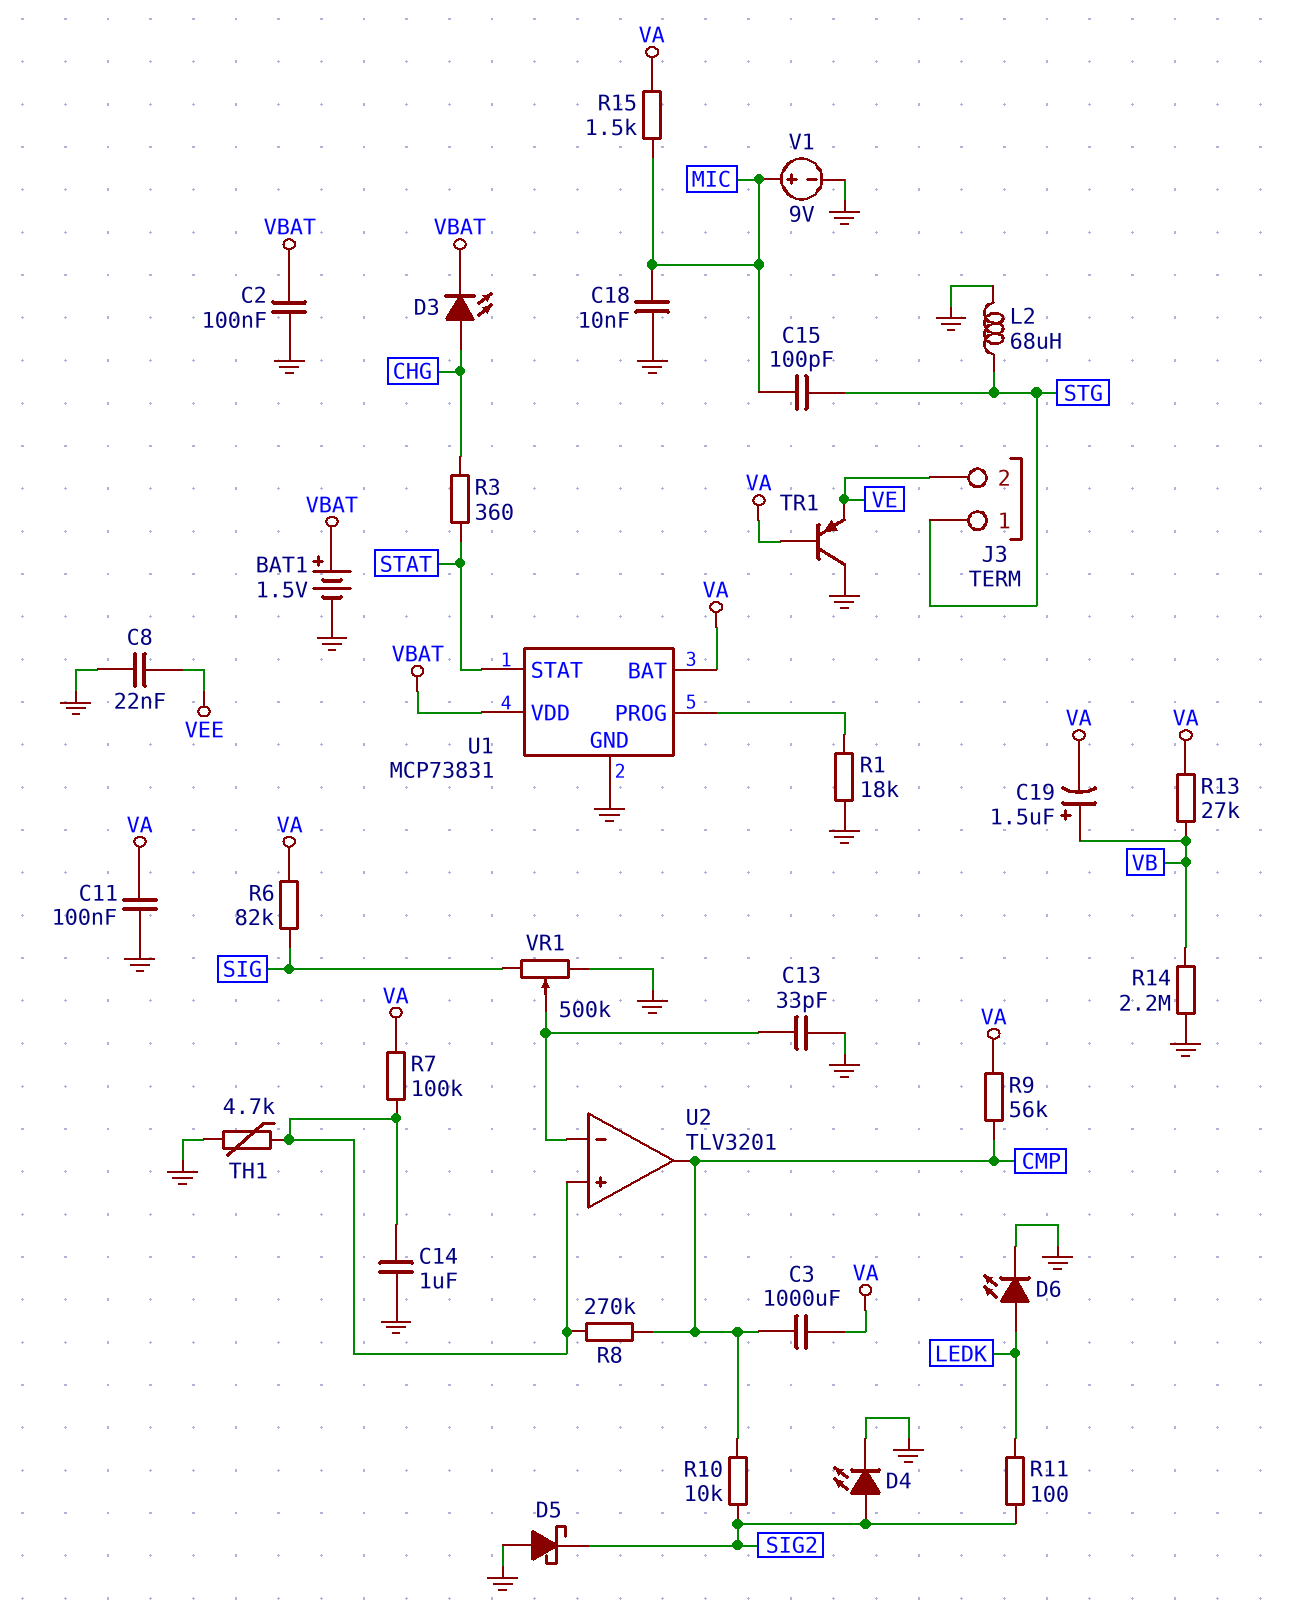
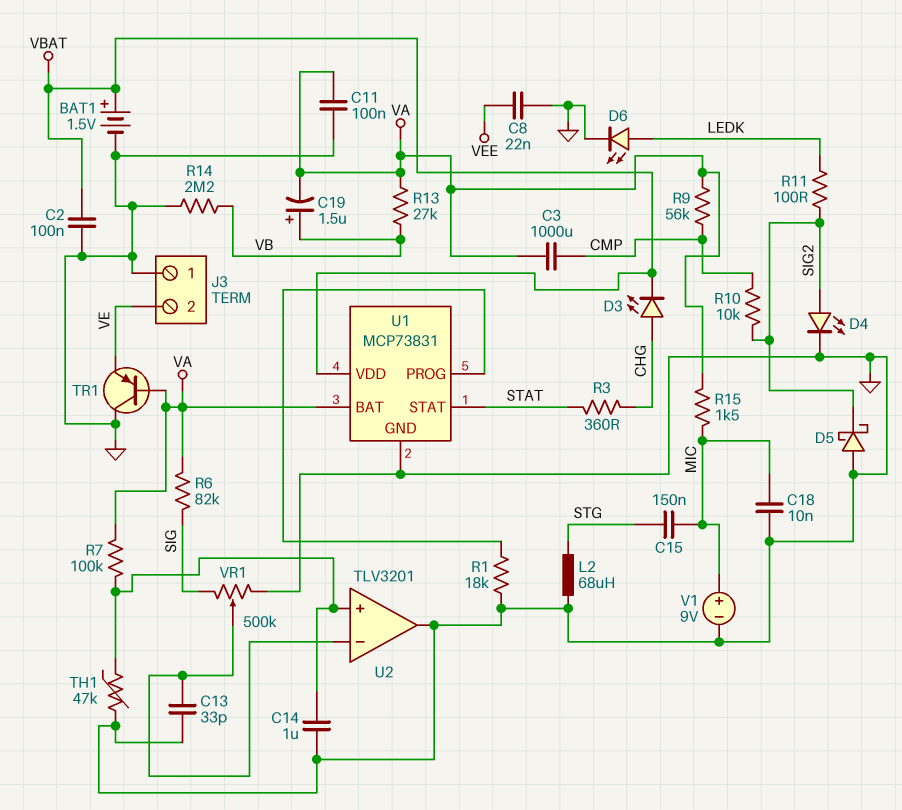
C15: 100pF (MIC, STG) -> 150nF (MIC, STG)
J3 pin 1: STG -> GND
R8: 270k (CMP, U2/in+) -> none
TH1: 4.7k (GND, U2/in+) -> 47k (GND, U2/in+)
U2 pin out: CMP -> GND

